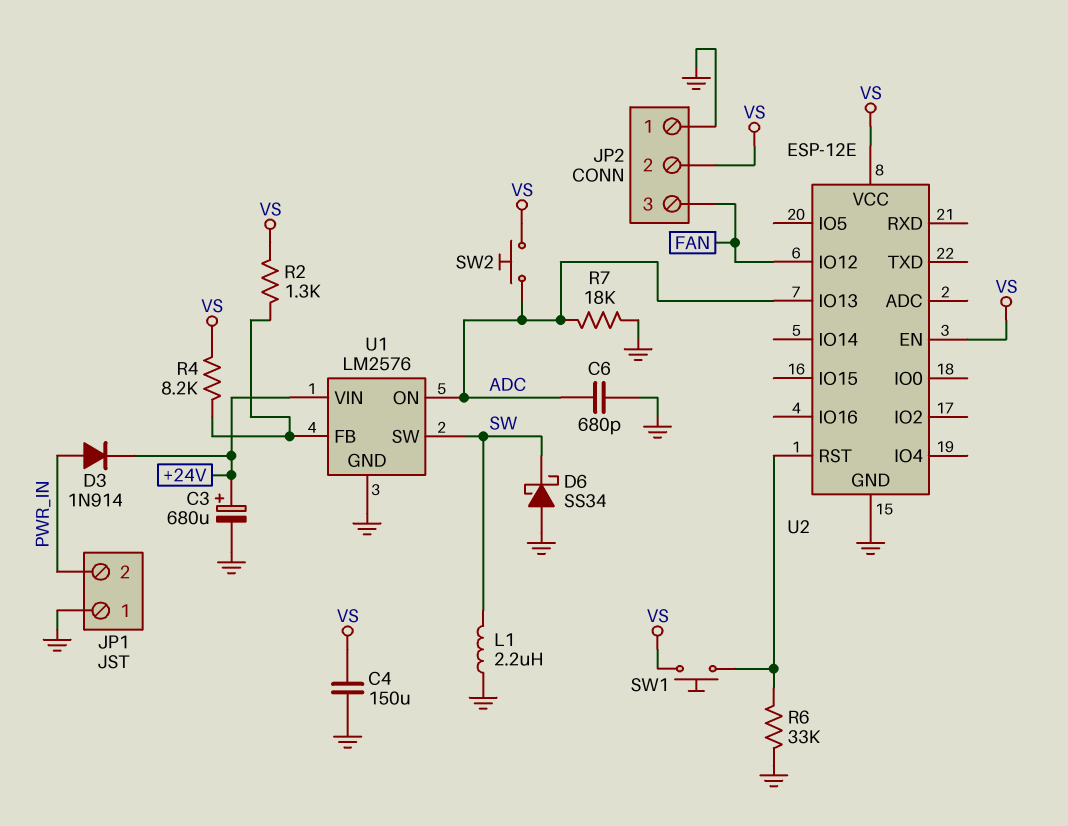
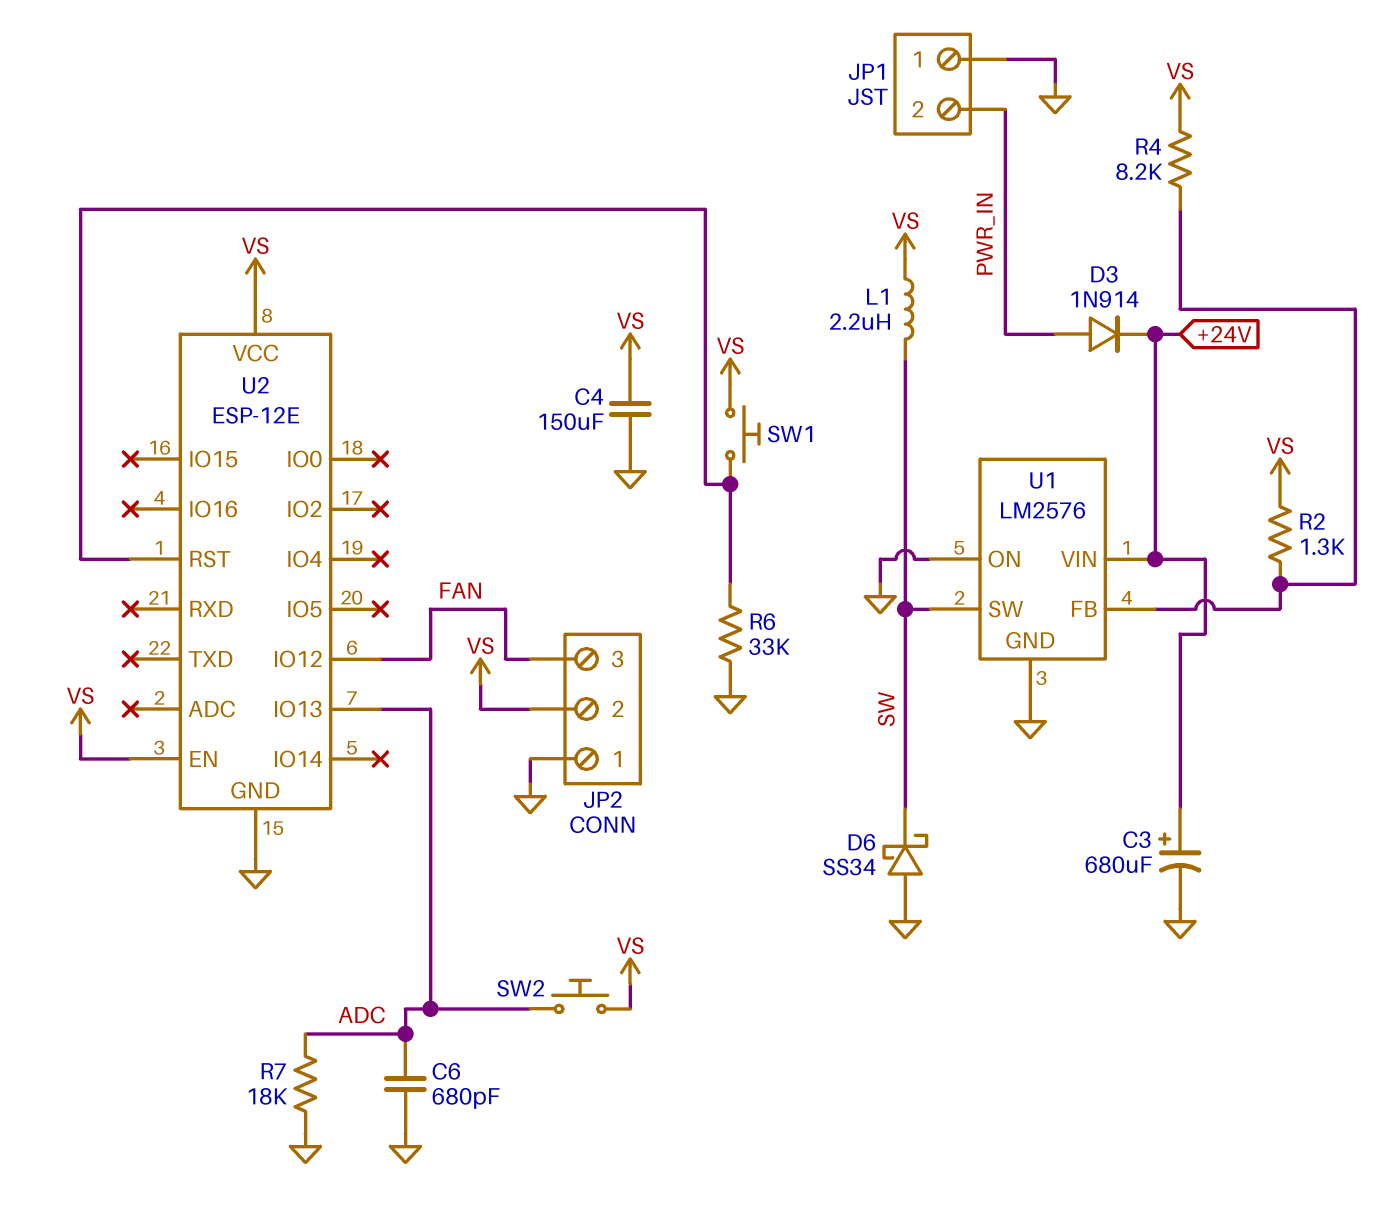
L1: 2.2uH (GND, SW) -> 2.2uH (SW, VS)
U1 pin ON: ADC -> GND

